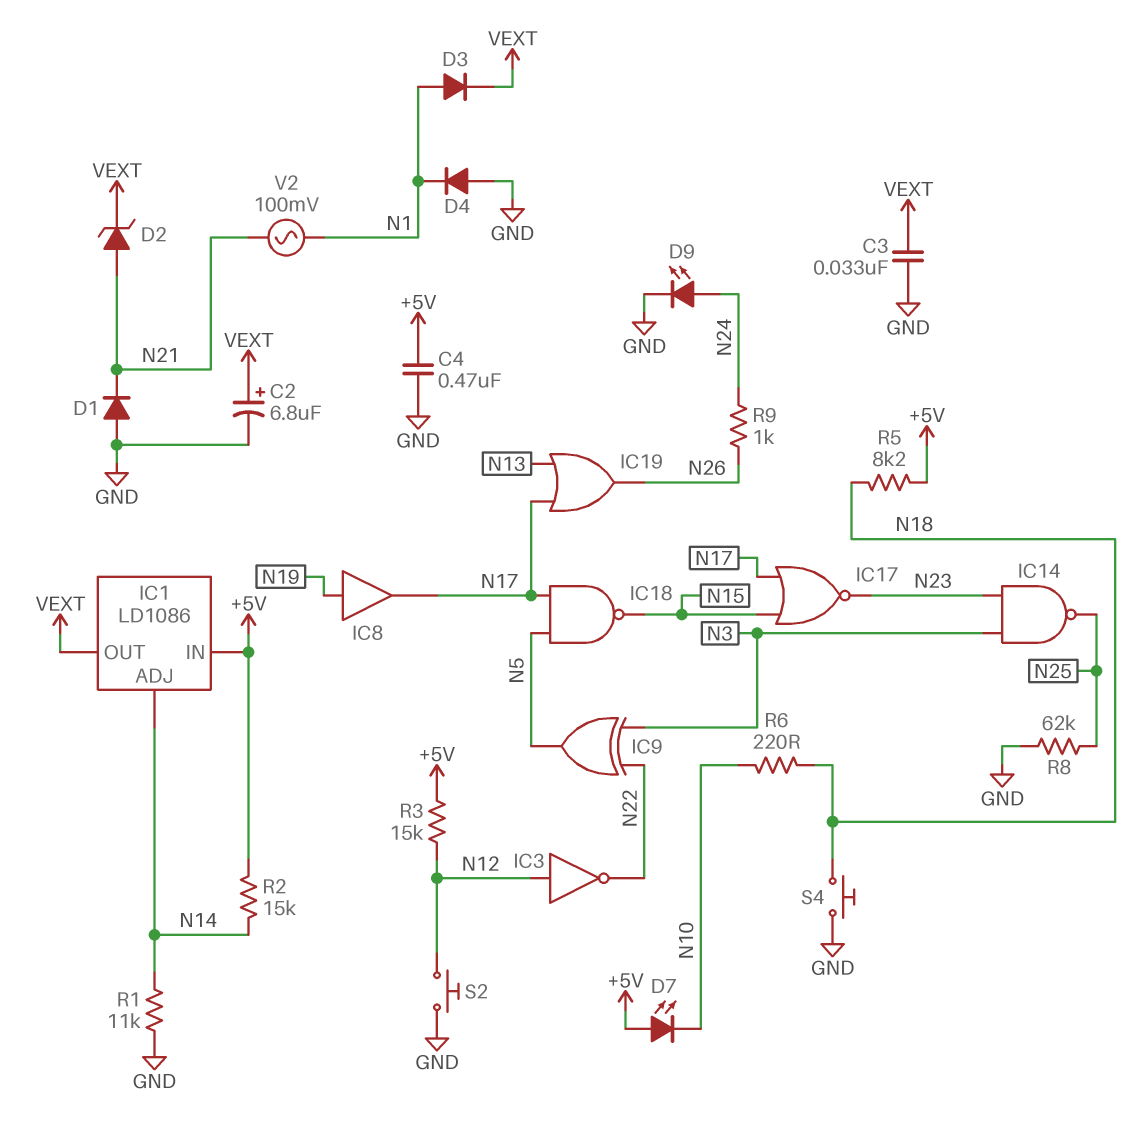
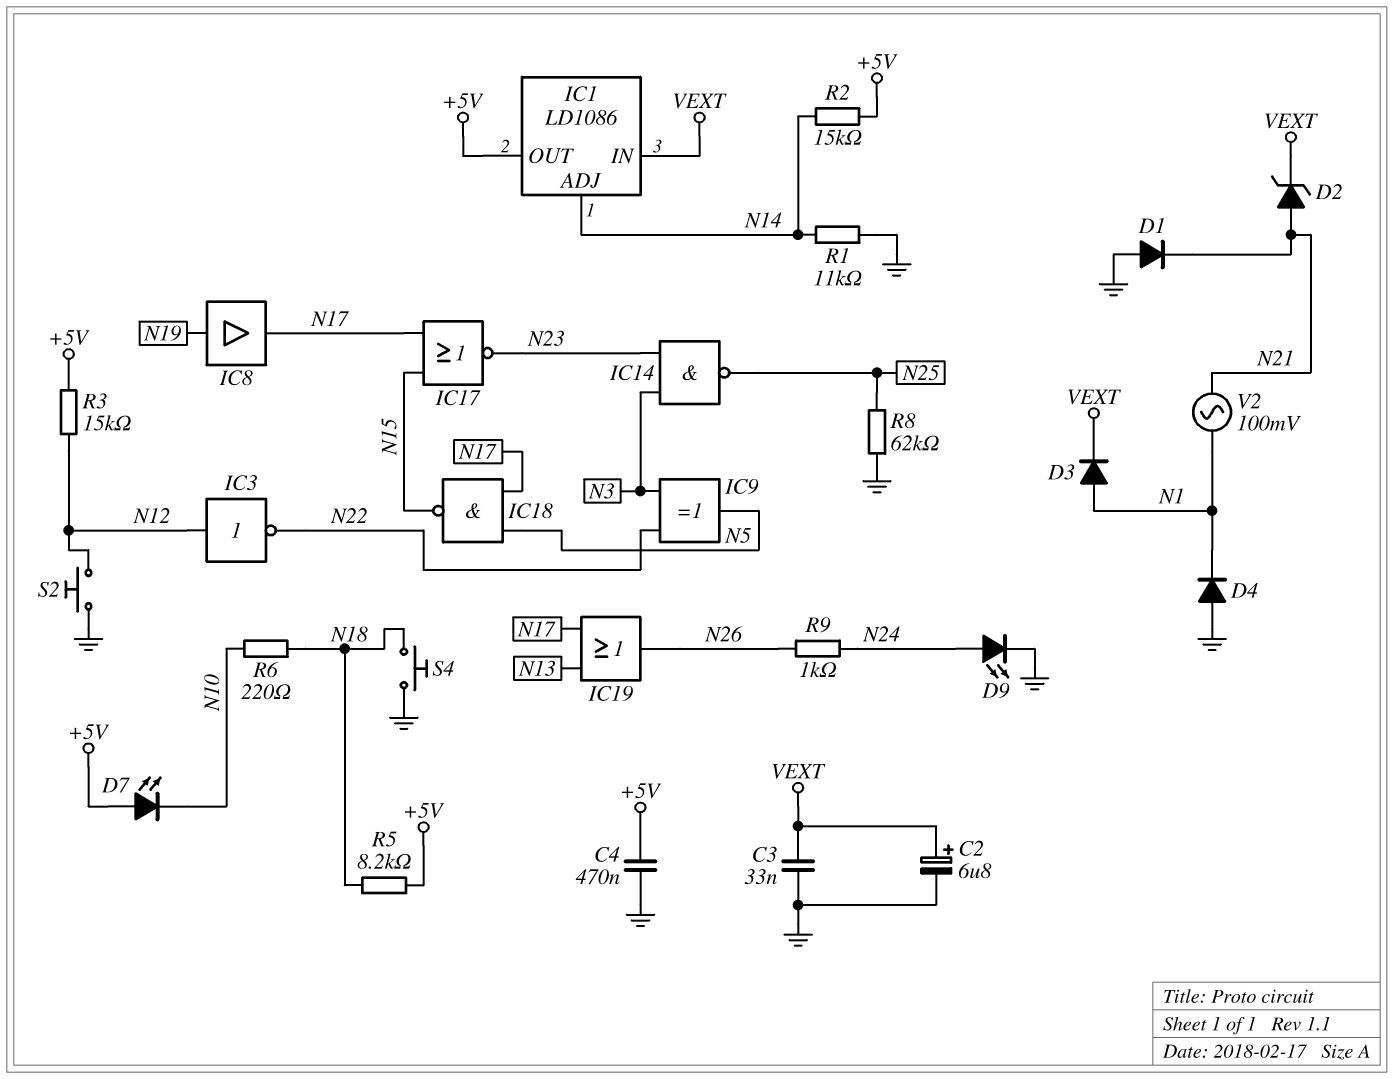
IC1 pin IN: +5V -> VEXT
IC1 pin OUT: VEXT -> +5V

